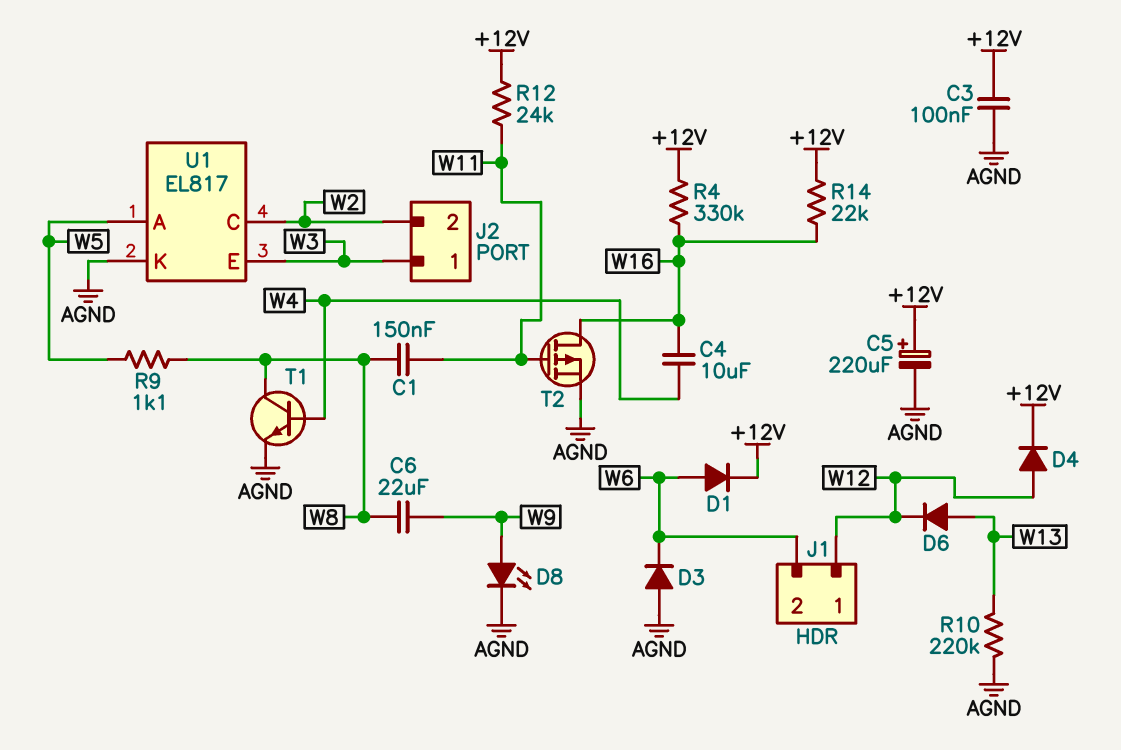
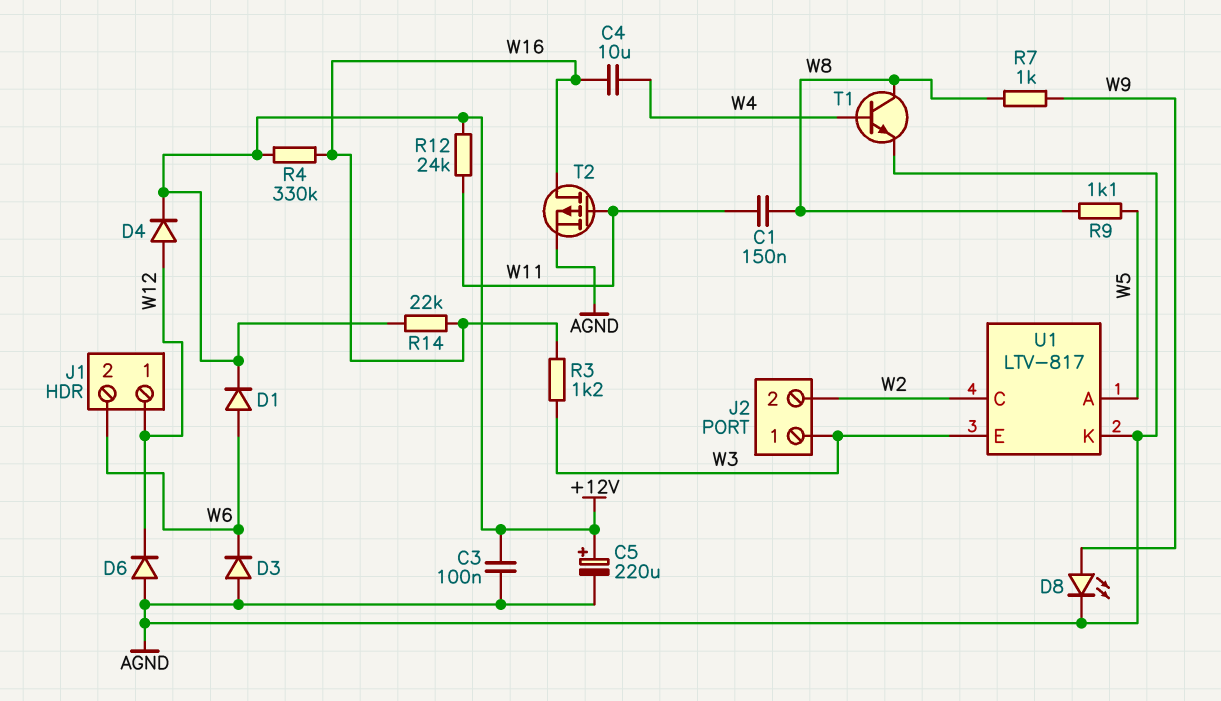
C6: 22uF (W8, W9) -> none
D6: diode (A W13, K W12) -> diode (A AGND, K W12)
R3: none -> 1.2k (W3, W16)
R7: none -> 1k (W8, W9)
R10: 220k (AGND, W13) -> none
U1: EL817 -> LTV-817

